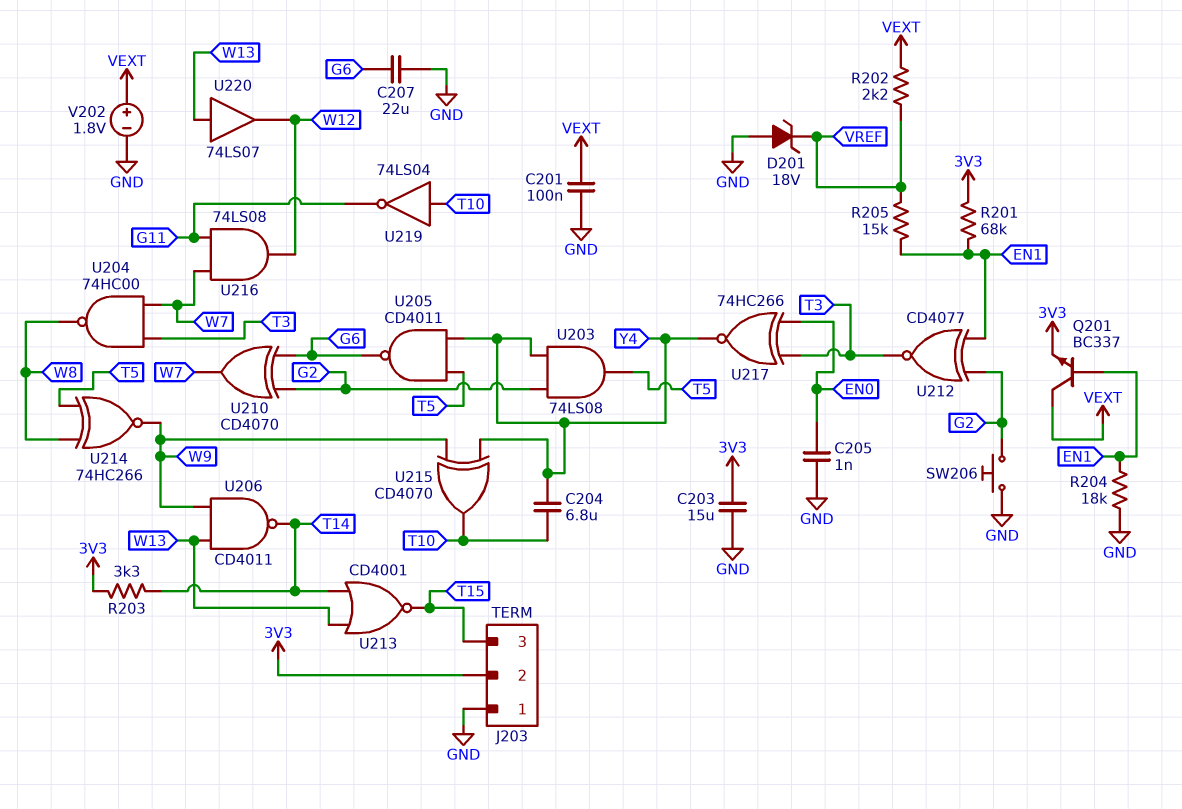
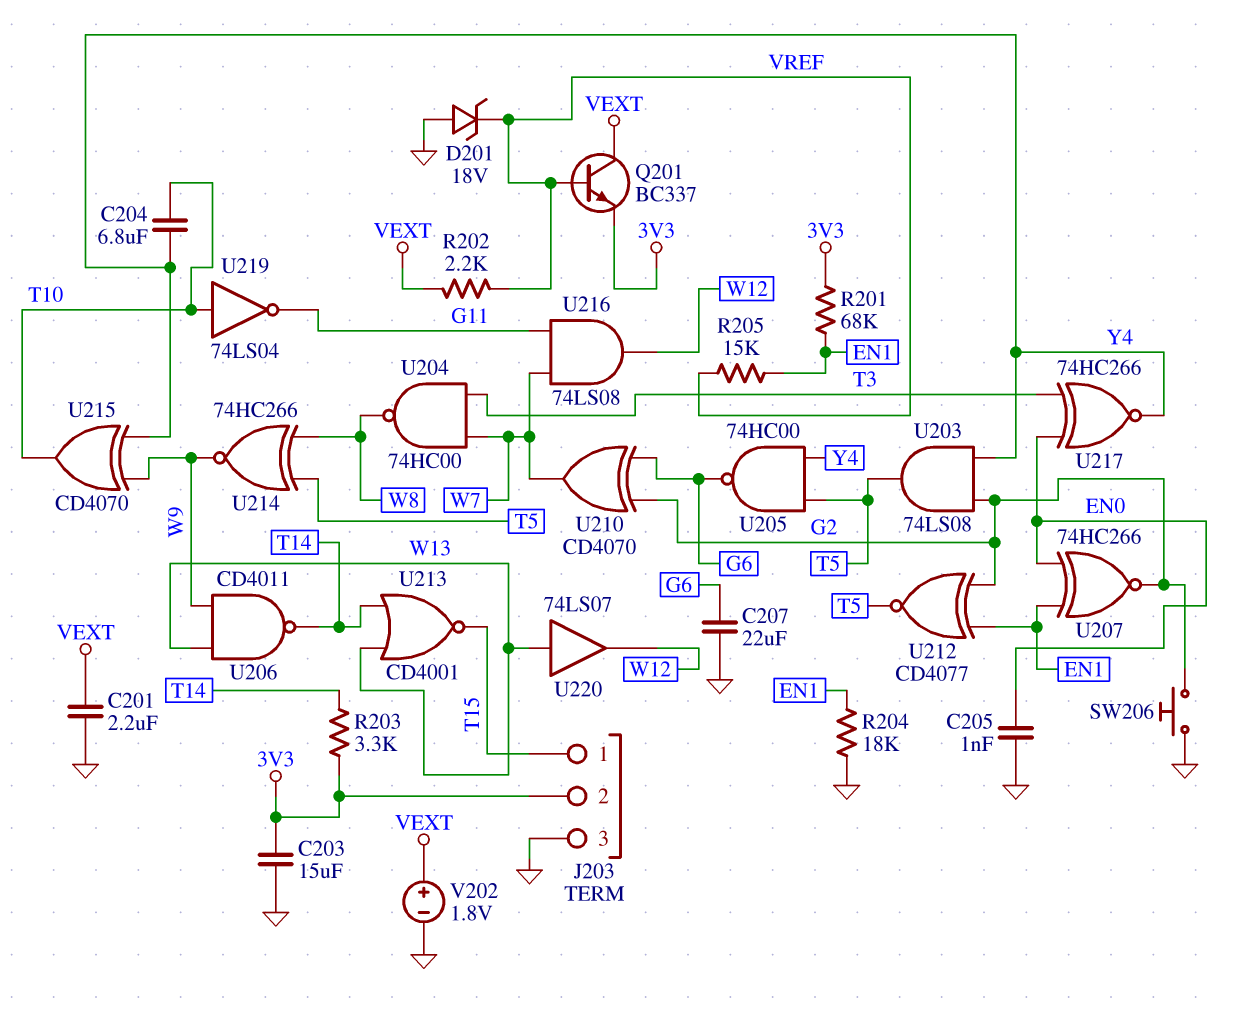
C201: 100nF (GND, VEXT) -> 2.2uF (GND, VEXT)
J203 pin 1: GND -> T15
J203 pin 3: T15 -> GND
Q201: NPN BC337 (B EN1, C VEXT, E 3V3) -> NPN BC337 (B VREF, C VEXT, E 3V3)
U205: NAND CD4011 (in T5, in Y4, out G6) -> NAND 74HC00 (in T5, in Y4, out G6)
U207: none -> XNOR 74HC266 (in EN0, in EN1, out G2)
U212: XNOR CD4077 (in EN1, in G2, out T3) -> XNOR CD4077 (in EN1, in G2, out T5)

